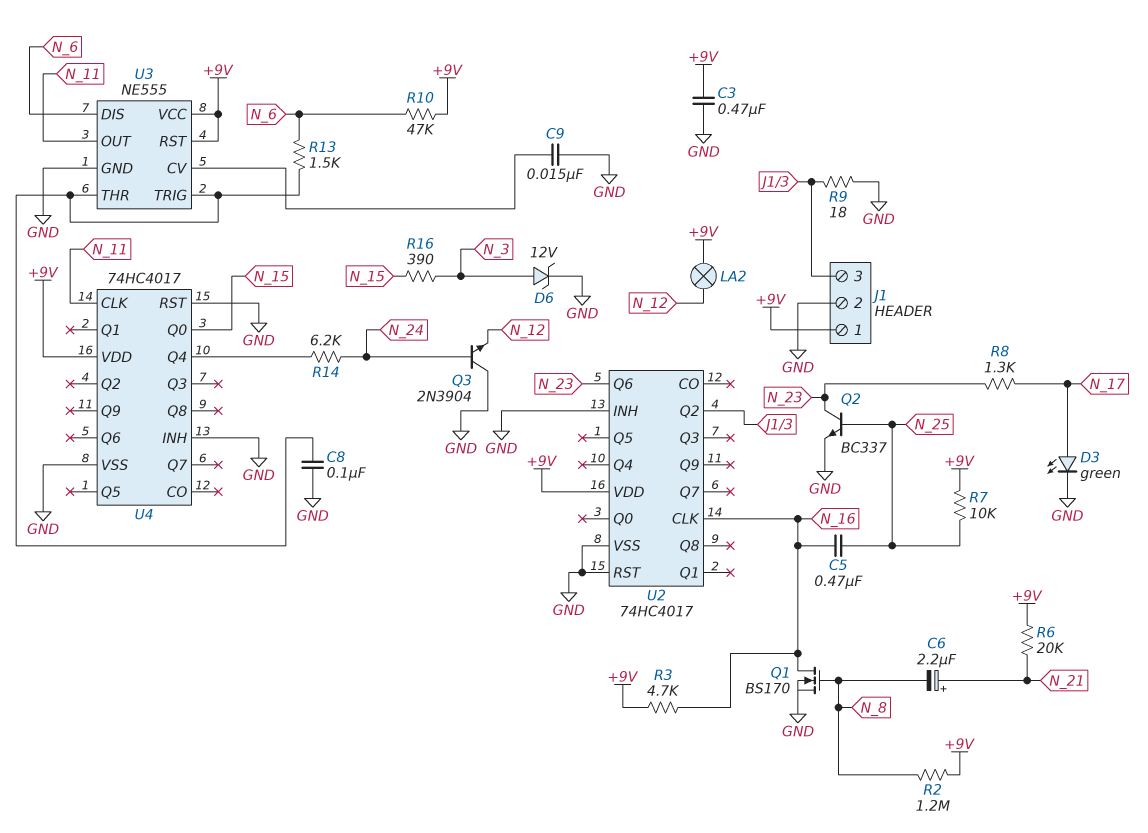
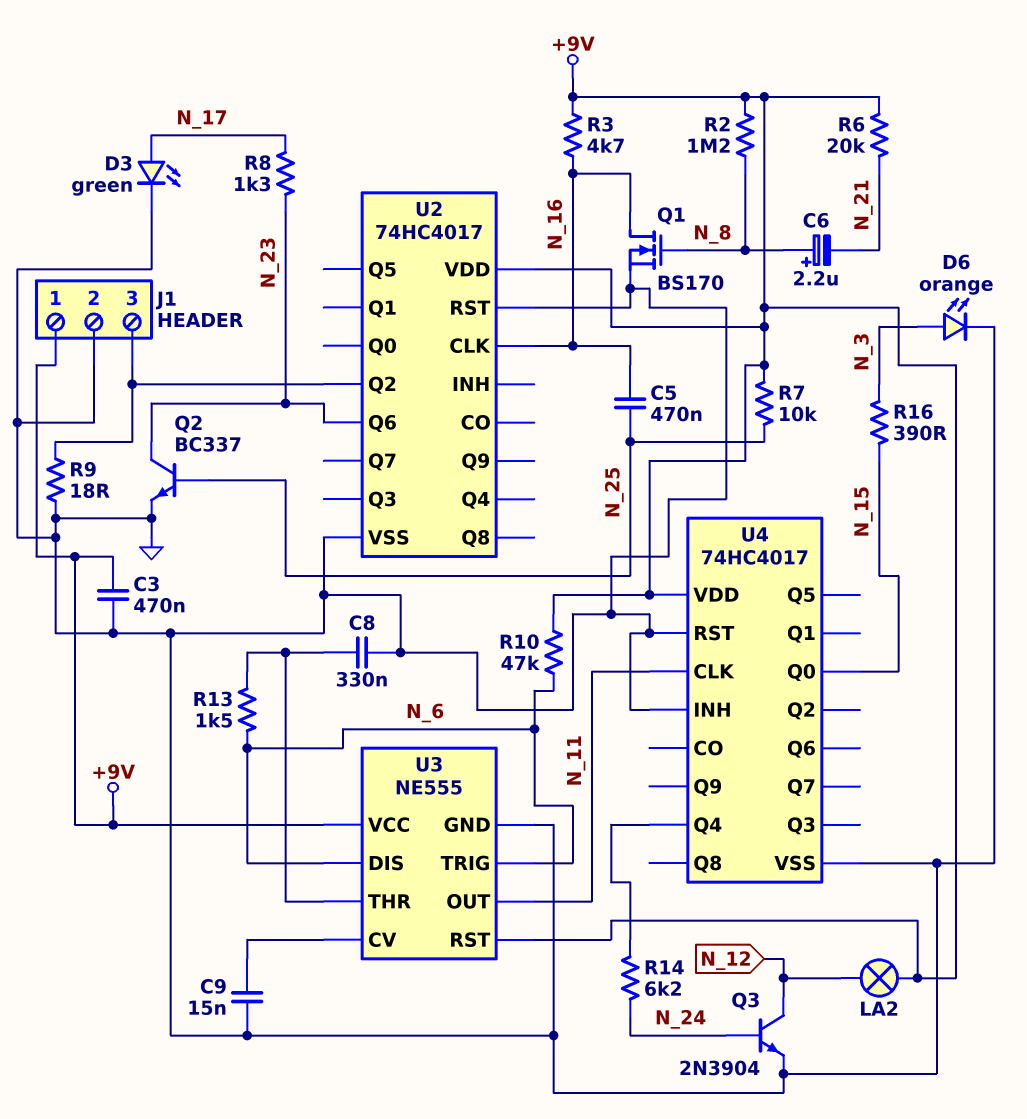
C6: 2.2uF (plus N_21, minus N_8) -> 2.2uF (plus N_8, minus N_21)
C8: 100nF (GND, U3/THR) -> 330nF (GND, U3/THR)
D6: zener 12V (A N_3, K GND) -> LED orange (A N_3, K GND)
Q3: NPN 2N3904 (B N_24, C GND, E N_12) -> NPN 2N3904 (B N_24, C N_12, E GND)
U2 pin INH: GND -> none
U3 pin TRIG: U3/THR -> N_6

